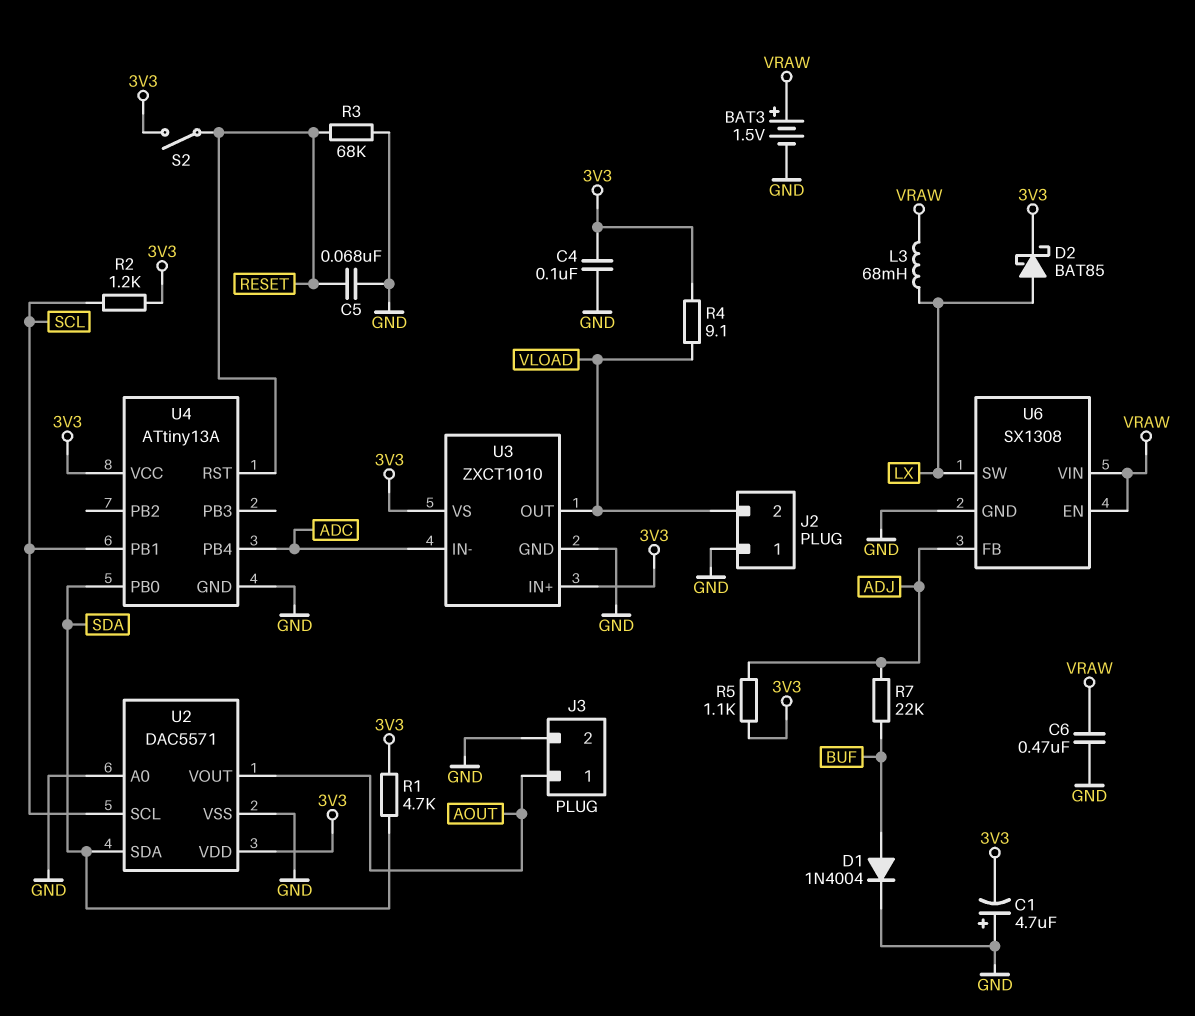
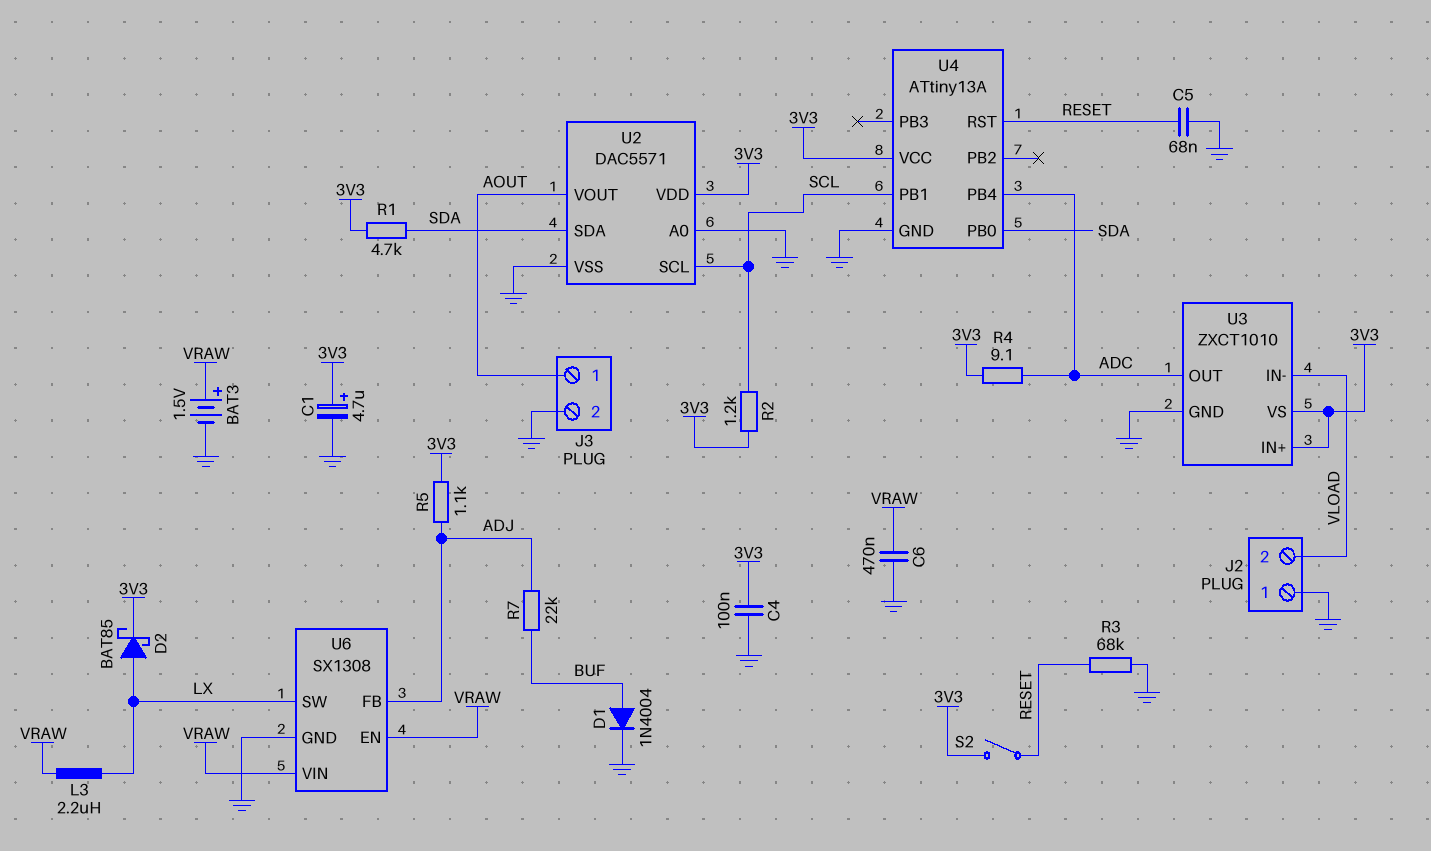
C1: 4.7uF (plus GND, minus 3V3) -> 4.7uF (plus 3V3, minus GND)
L3: 68mH (LX, VRAW) -> 2.2uH (LX, VRAW)
R4: 9.1 (3V3, VLOAD) -> 9.1 (3V3, ADC)
U3 pin IN-: ADC -> VLOAD
U3 pin OUT: VLOAD -> ADC

